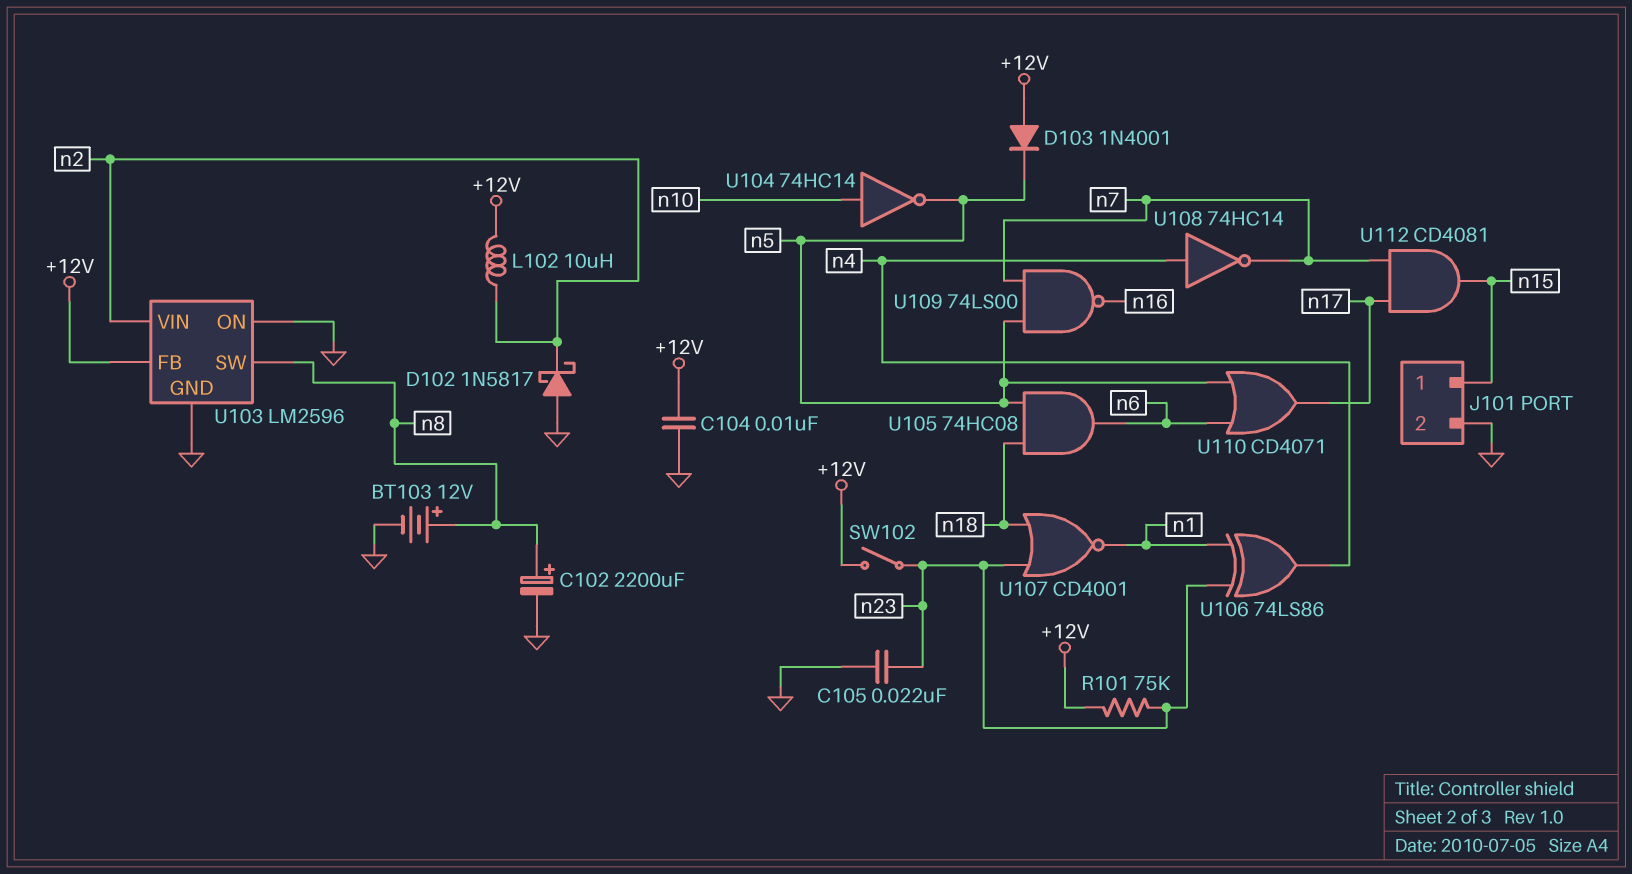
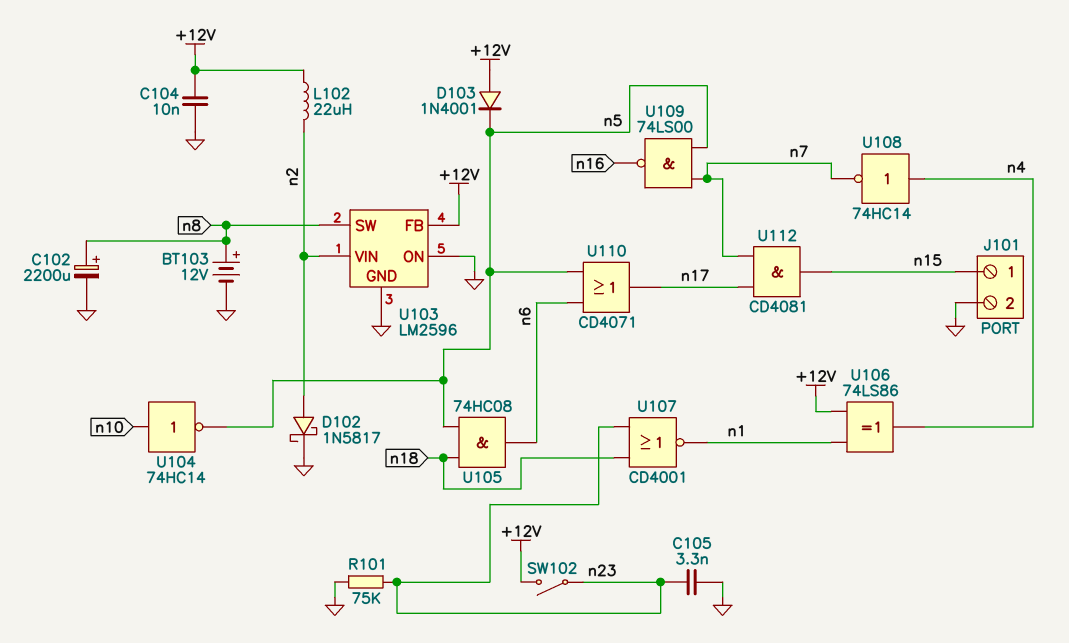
C105: 22nF (GND, n23) -> 3.3nF (GND, n23)
D102: schottky 1N5817 (A GND, K n2) -> schottky 1N5817 (A n2, K GND)
L102: 10uH (+12V, n2) -> 22uH (+12V, n2)
R101: 75k (+12V, n23) -> 75k (GND, n23)
U106: XOR 74LS86 (in n1, in n23, out n4) -> XOR 74LS86 (in +12V, in n1, out n4)

